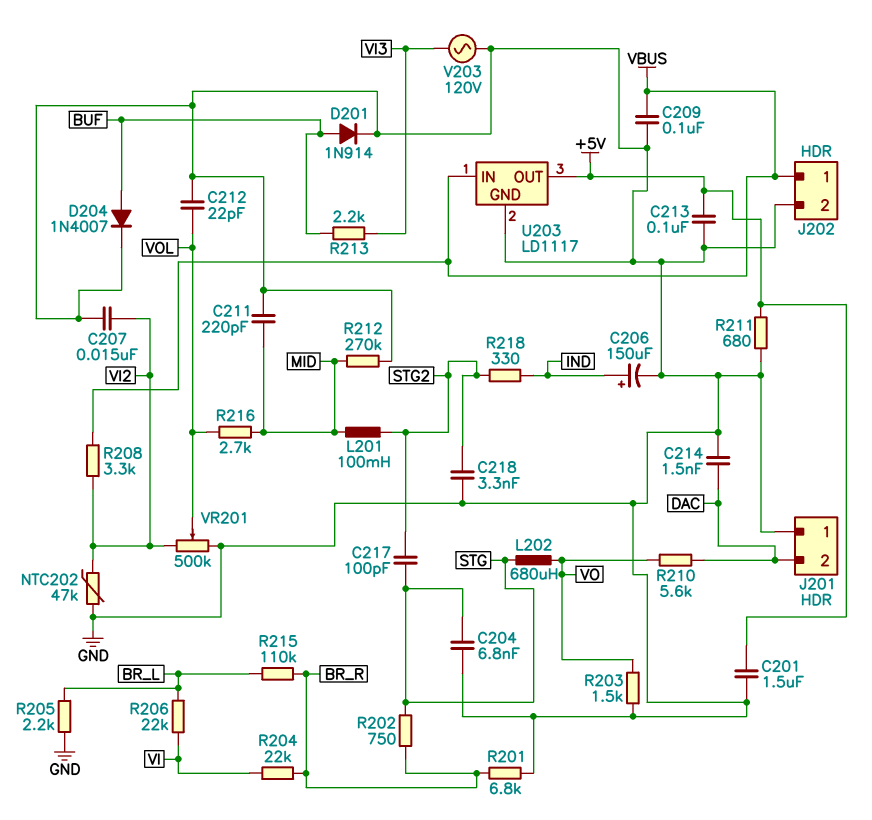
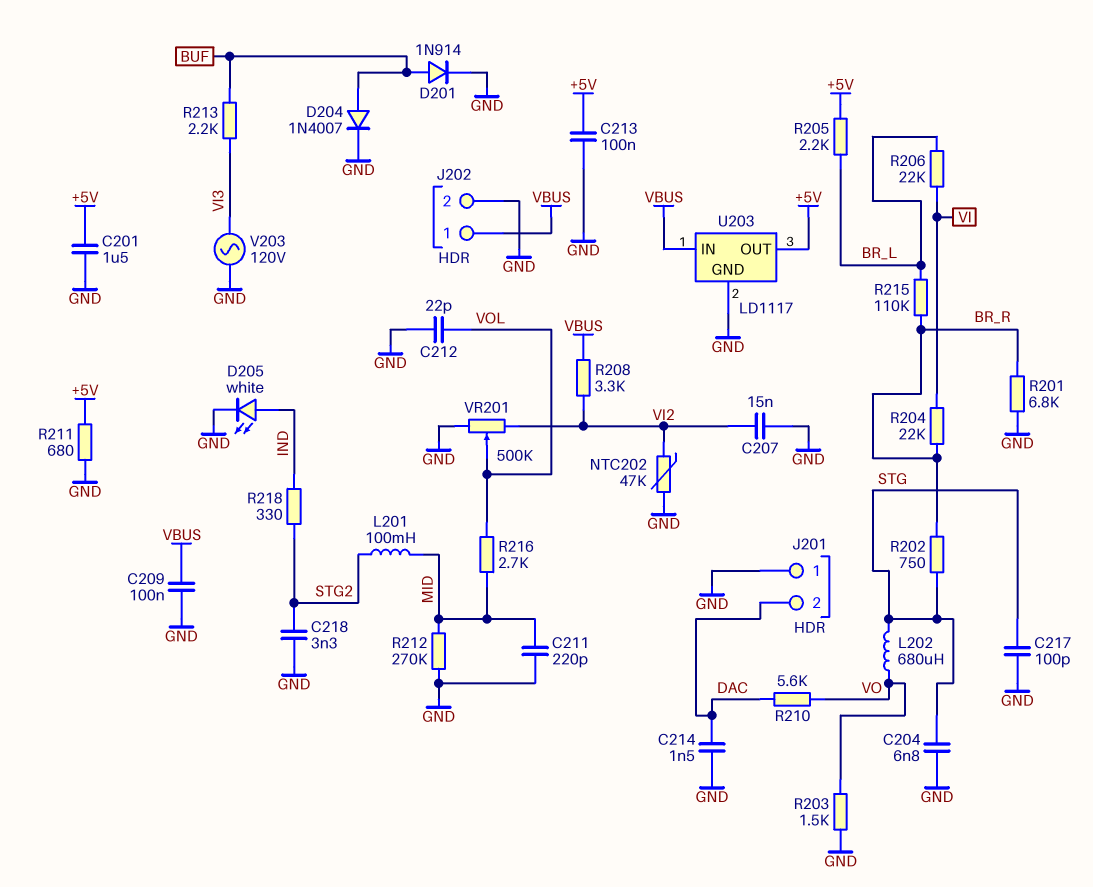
C206: 150uF (plus IND, minus GND) -> none
C217: 100pF (STG, STG2) -> 100pF (GND, STG)
D205: none -> LED white (A IND, K GND)
R205: 2.2k (BR_L, GND) -> 2.2k (+5V, BR_L)

